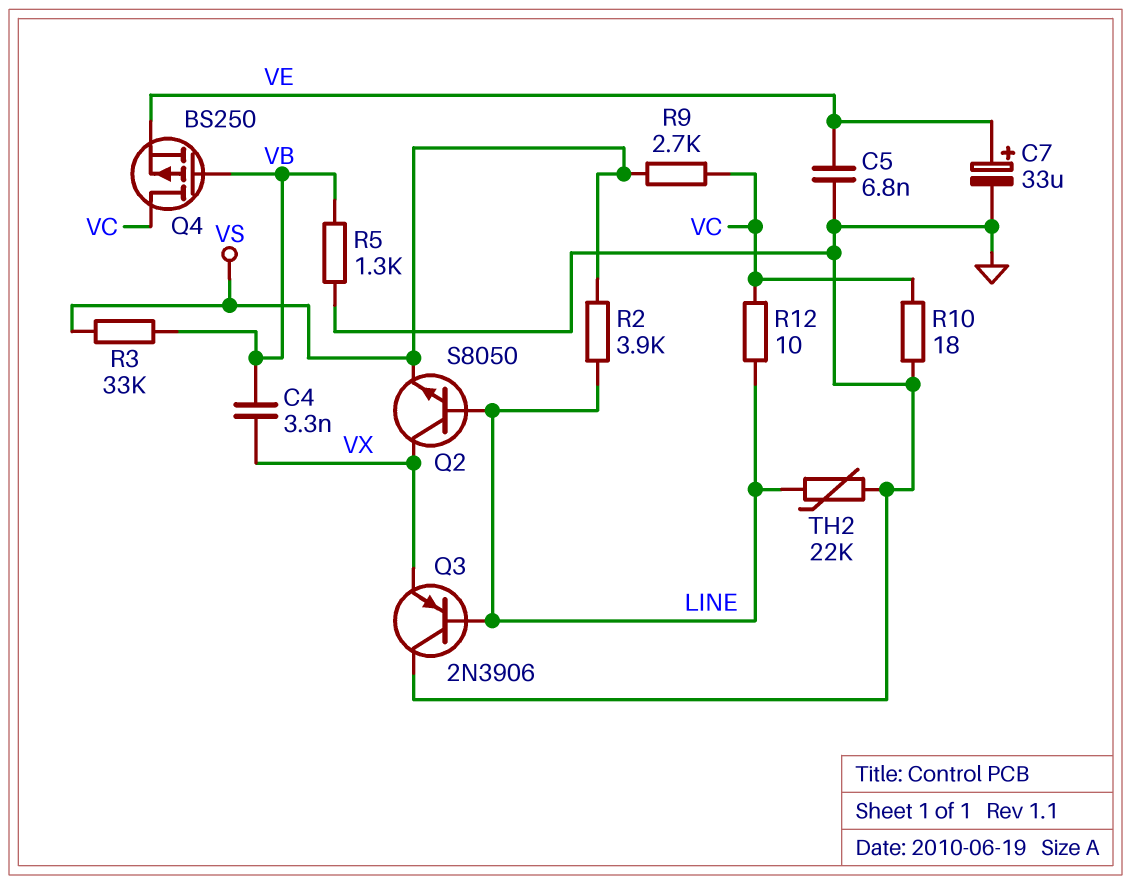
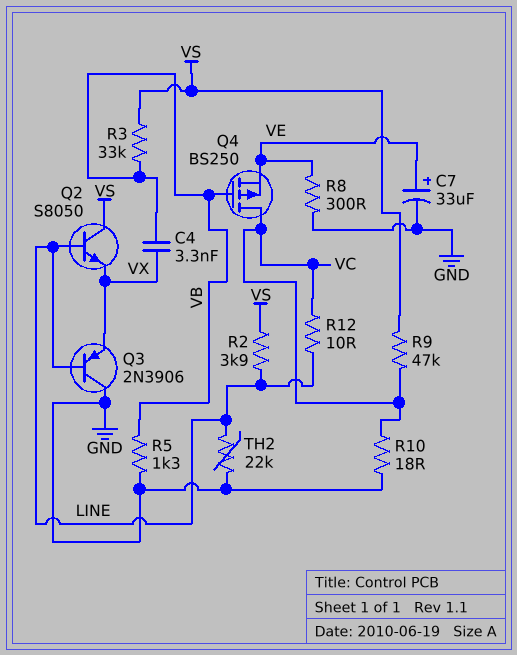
C5: 6.8nF (GND, VE) -> none
Q2: NPN S8050 (B LINE, C VX, E VS) -> NPN S8050 (B LINE, C VS, E VX)
R8: none -> 300 (GND, VE)
R9: 2.7k (VC, VS) -> 47k (VC, VS)

